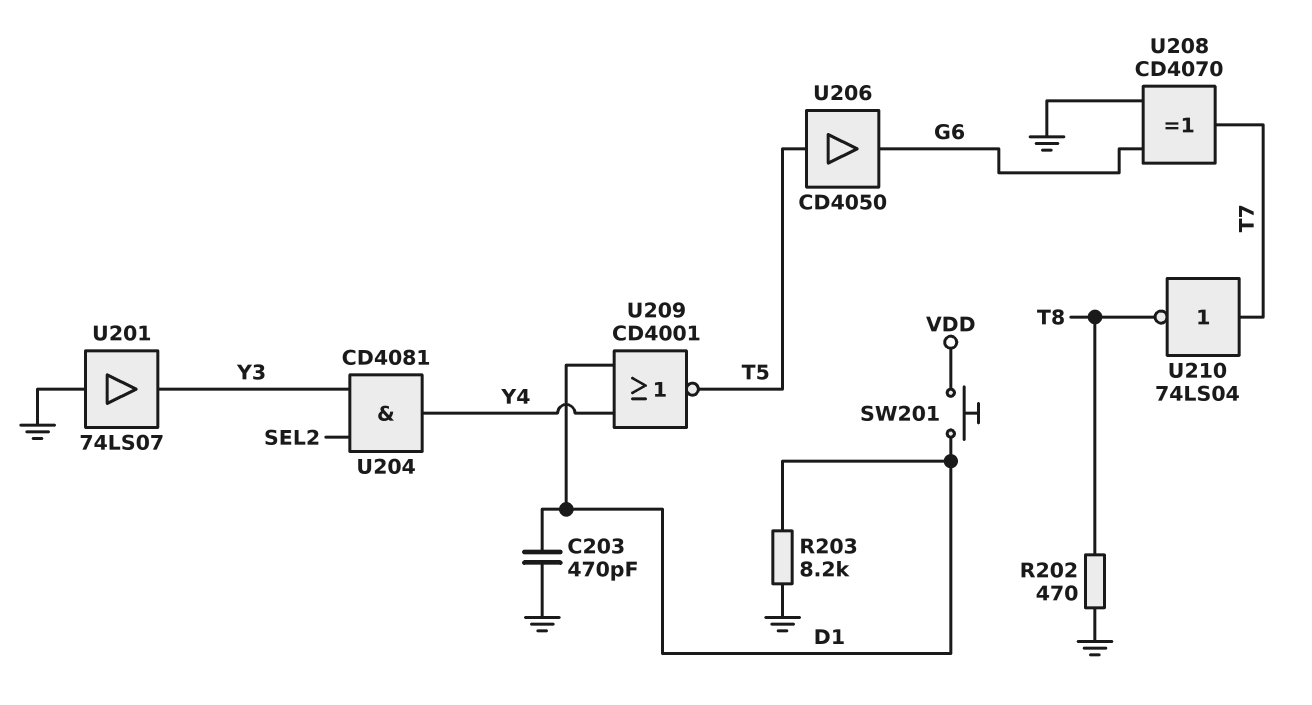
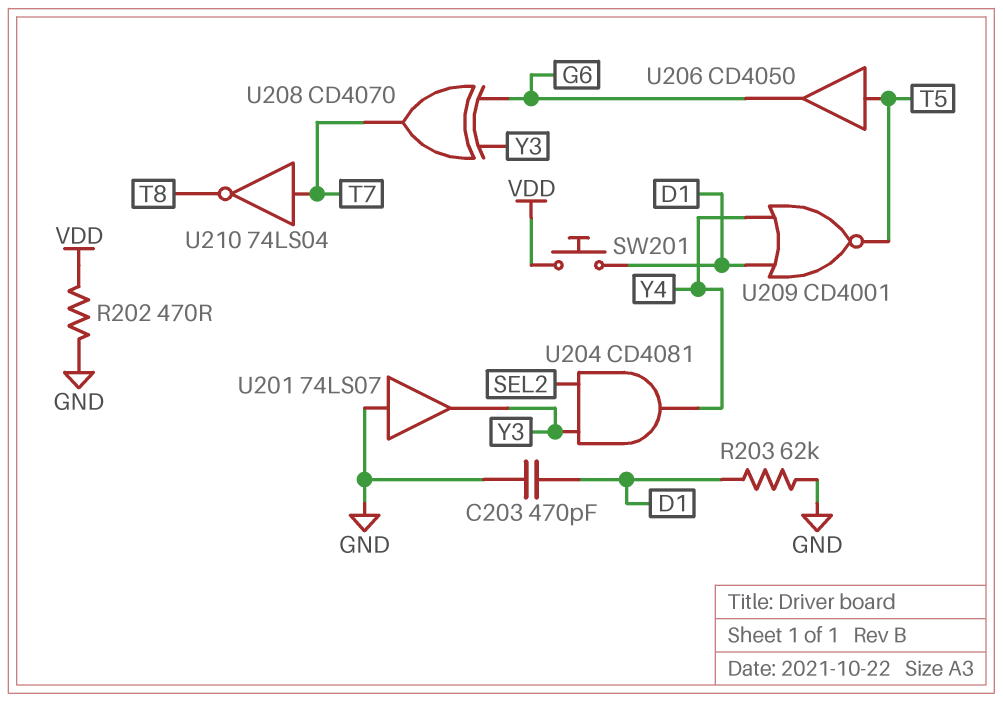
R202: 470 (GND, T8) -> 470 (GND, VDD)
R203: 8.2k (D1, GND) -> 62k (D1, GND)
U208: XOR CD4070 (in G6, in GND, out T7) -> XOR CD4070 (in G6, in Y3, out T7)

